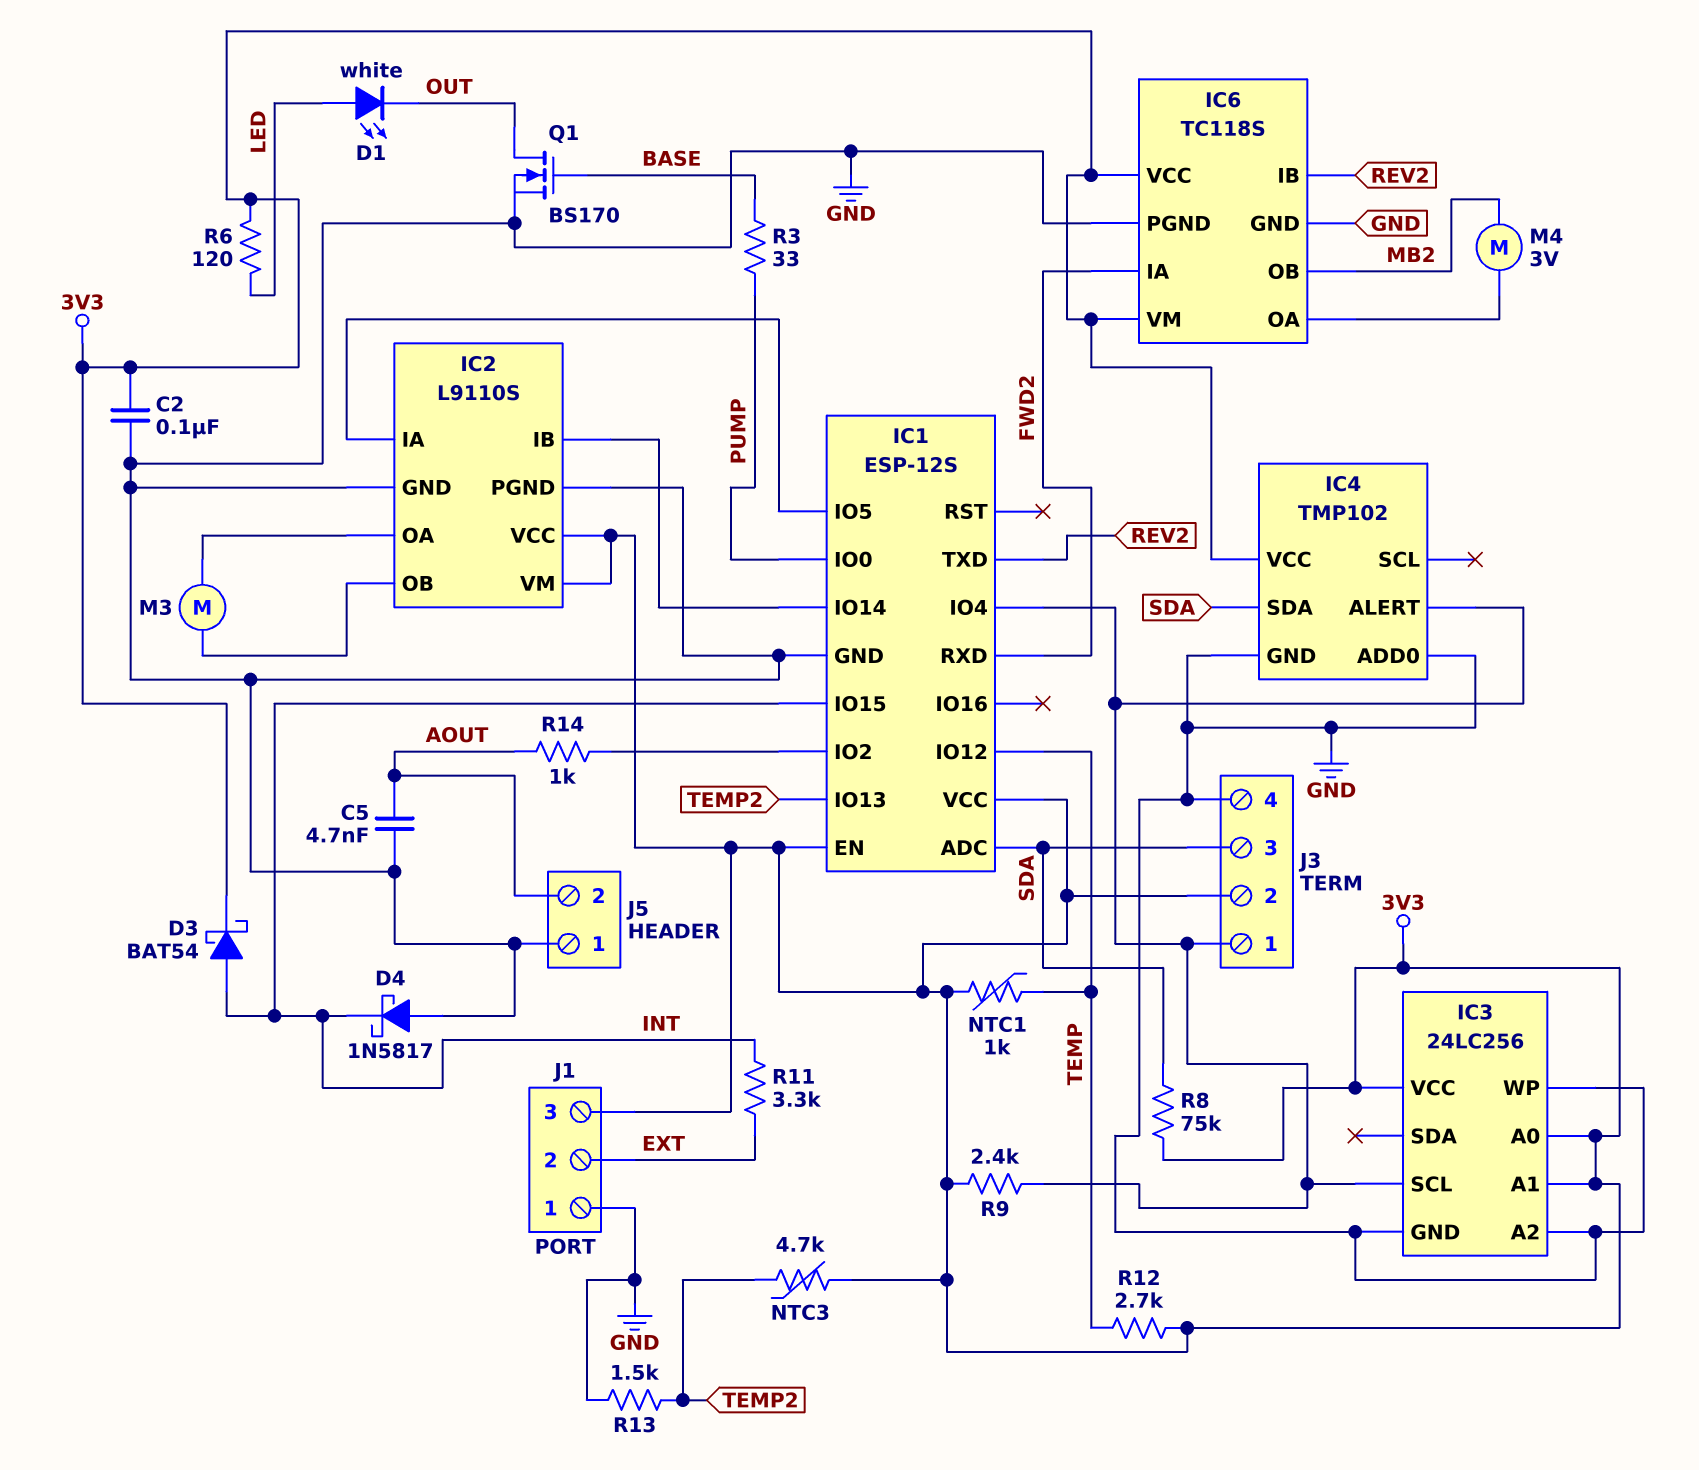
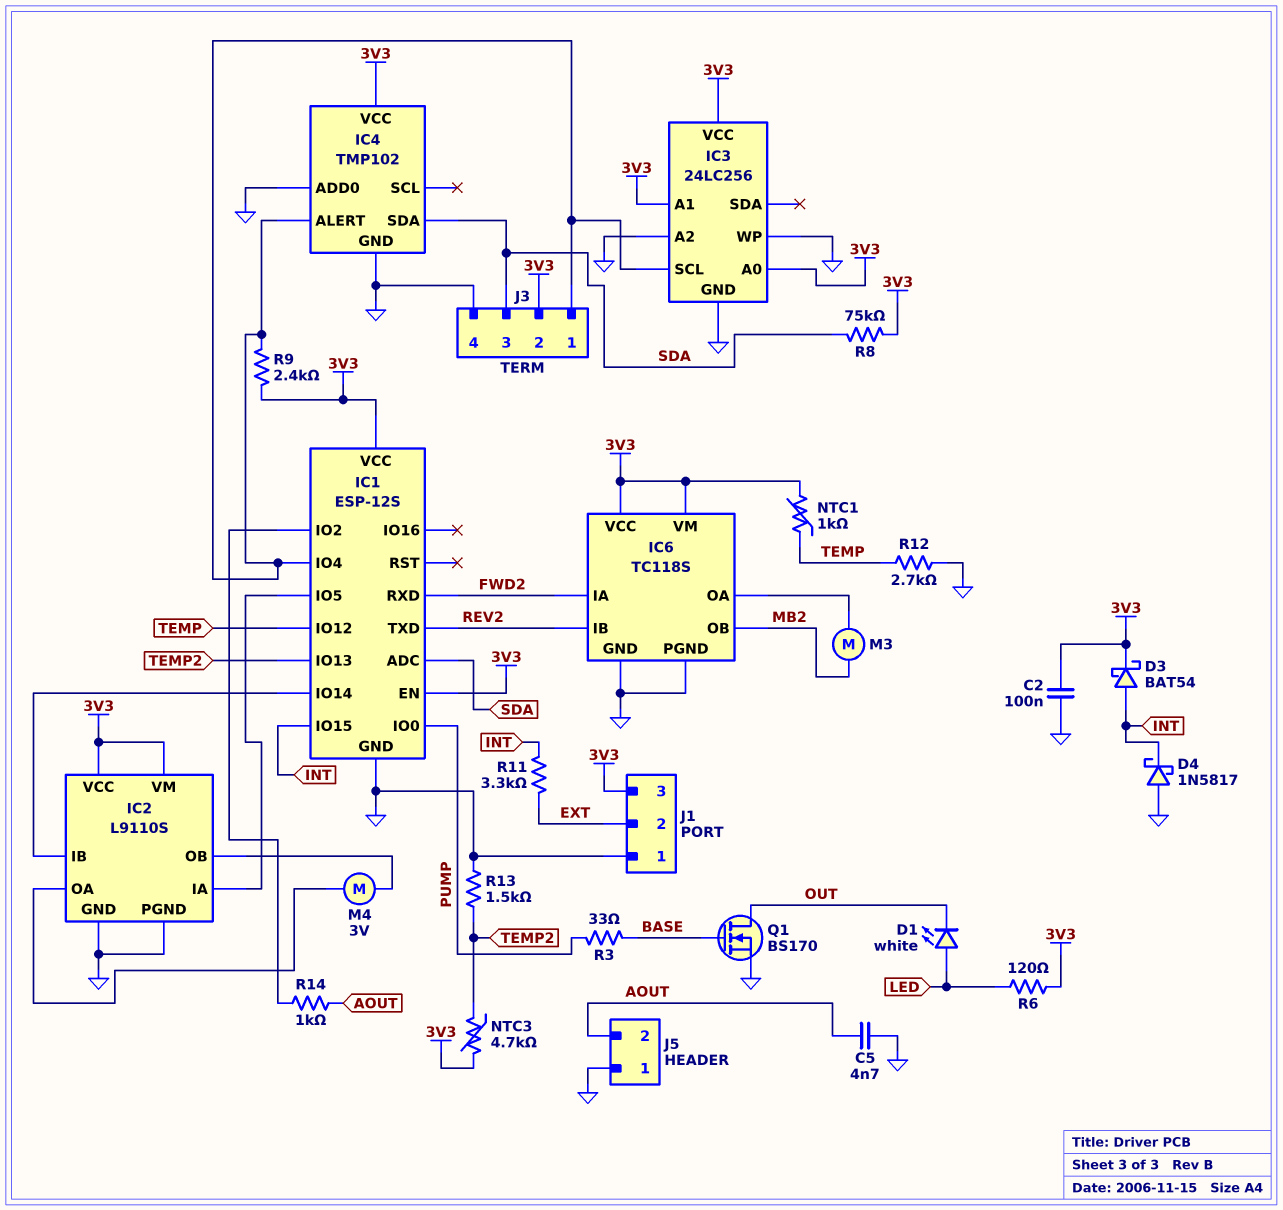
M3: motor (IC2/OA, IC2/OB) -> motor (IC6/OA, MB2)
M4: motor 3V (IC6/OA, MB2) -> motor 3V (IC2/OA, IC2/OB)
R12: 2.7k (3V3, TEMP) -> 2.7k (GND, TEMP)

